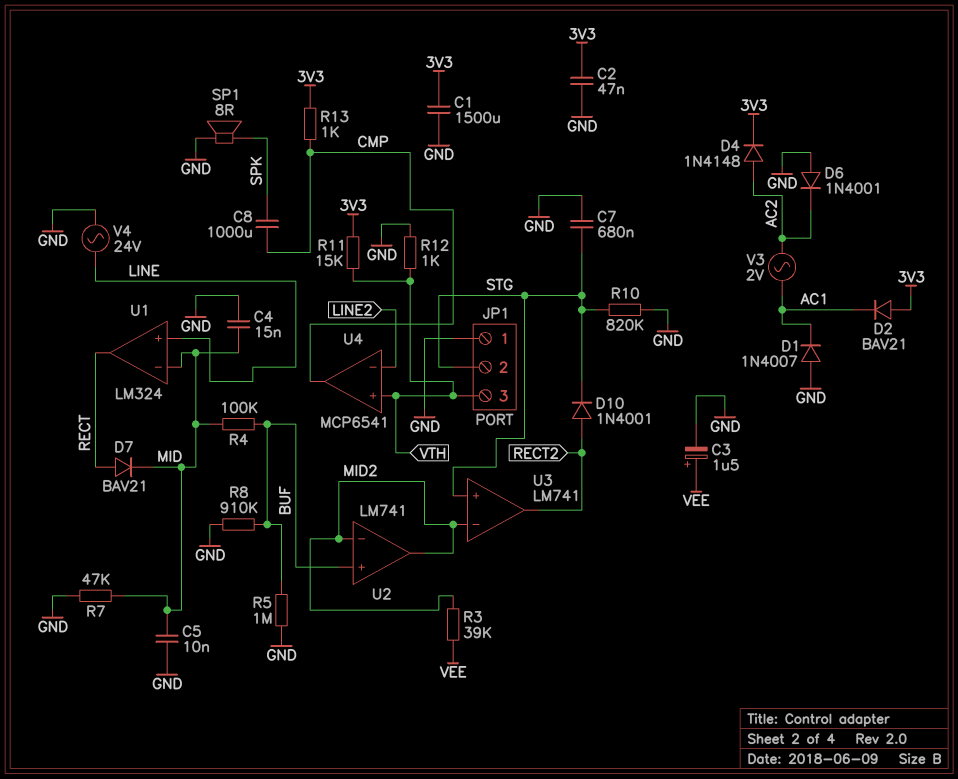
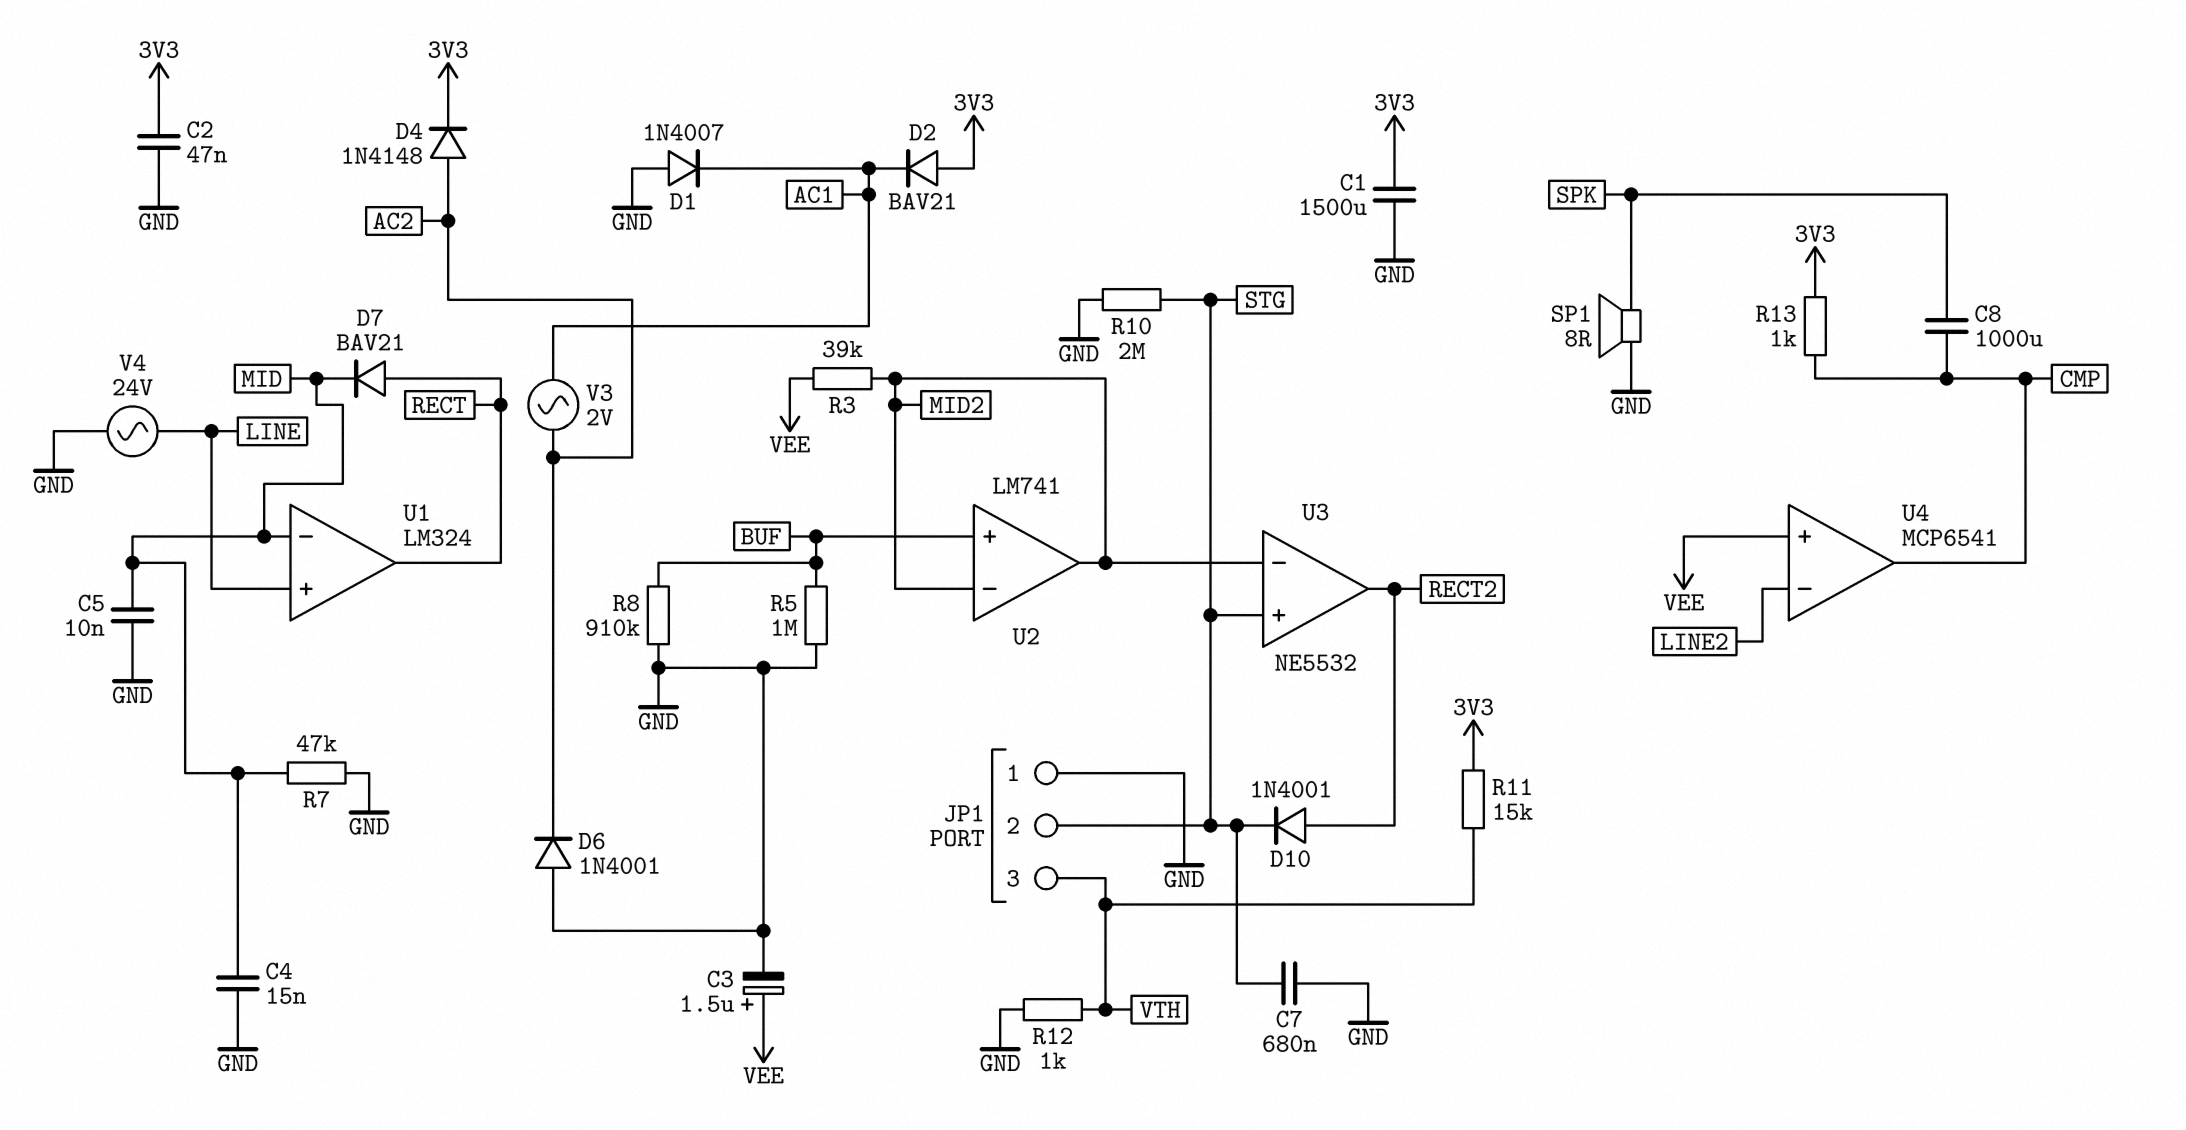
R4: 100k (BUF, MID) -> none
R10: 820k (GND, STG) -> 2M (GND, STG)
U3: LM741 -> NE5532
U4 pin in+: VTH -> VEE

